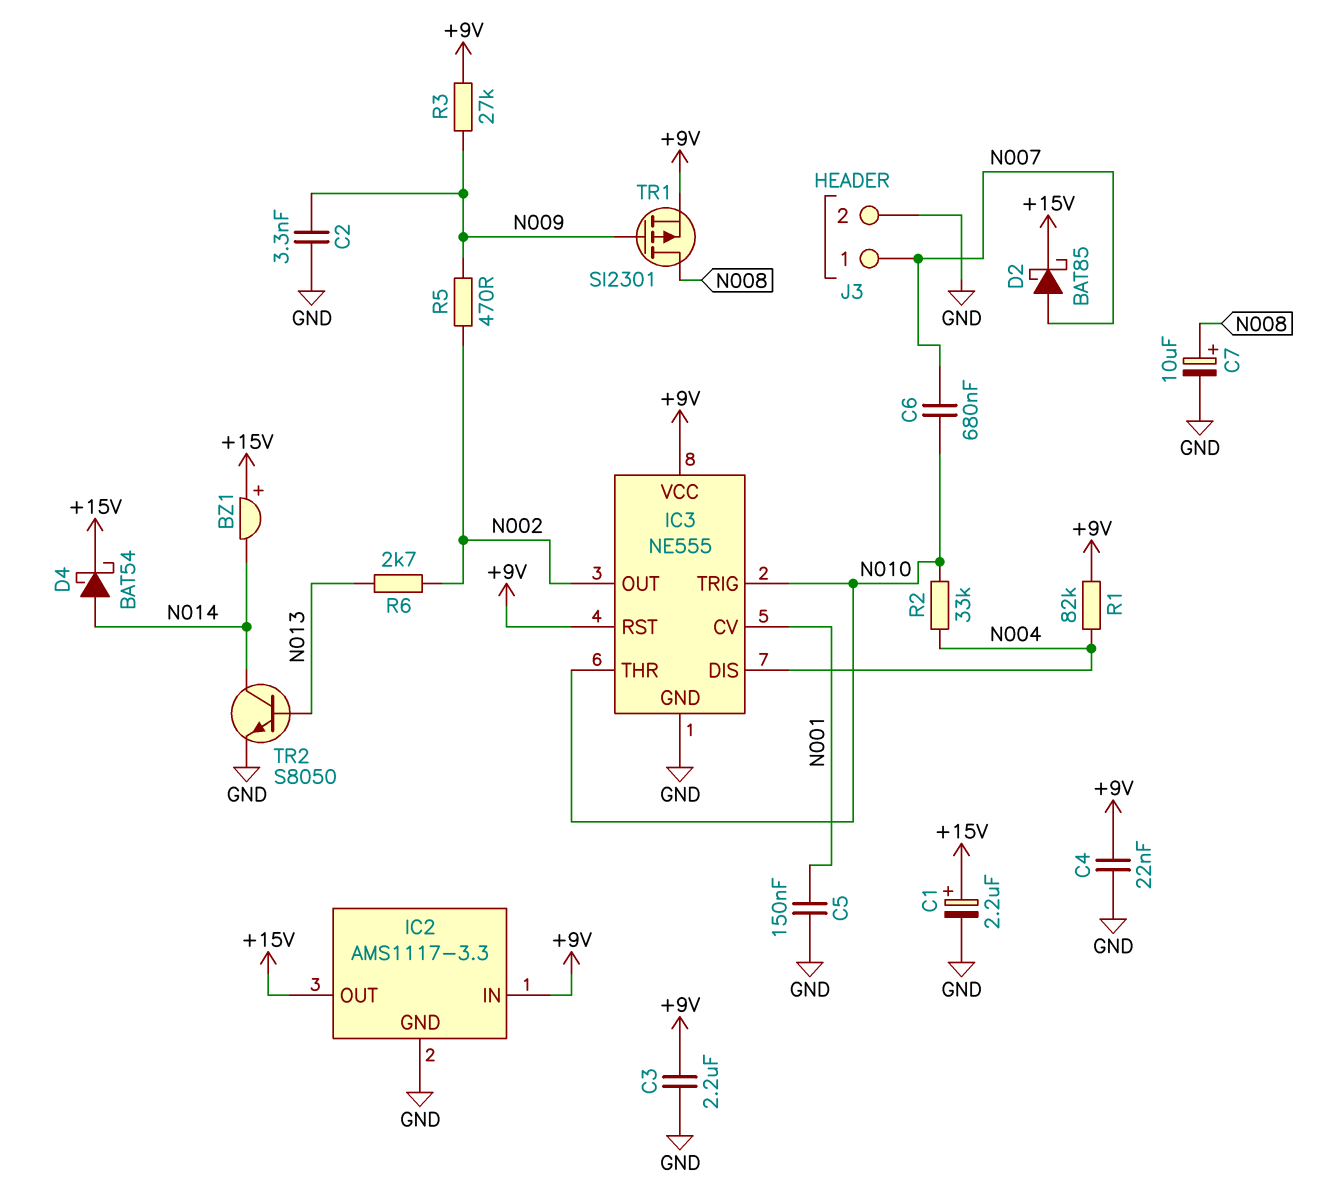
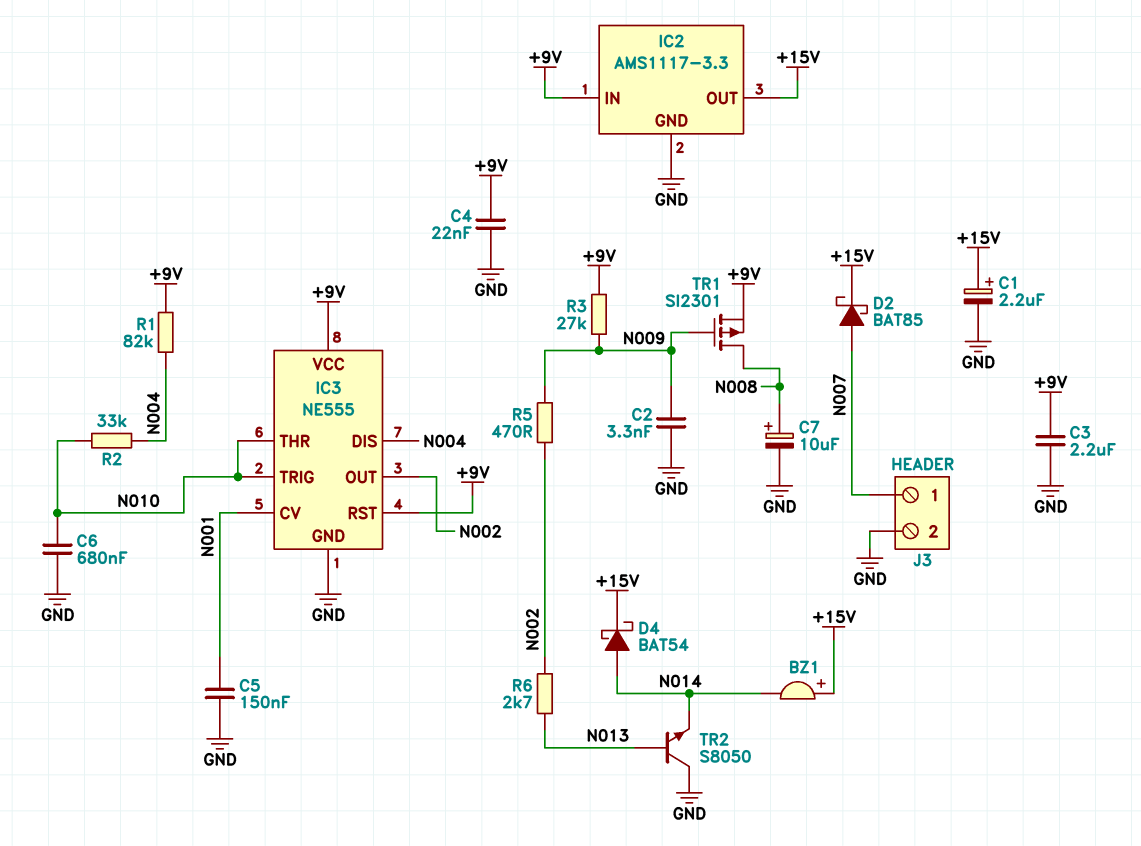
C6: 680nF (N007, N010) -> 680nF (GND, N010)
TR2: NPN S8050 (B N013, C N014, E GND) -> NPN S8050 (B N013, C GND, E N014)

